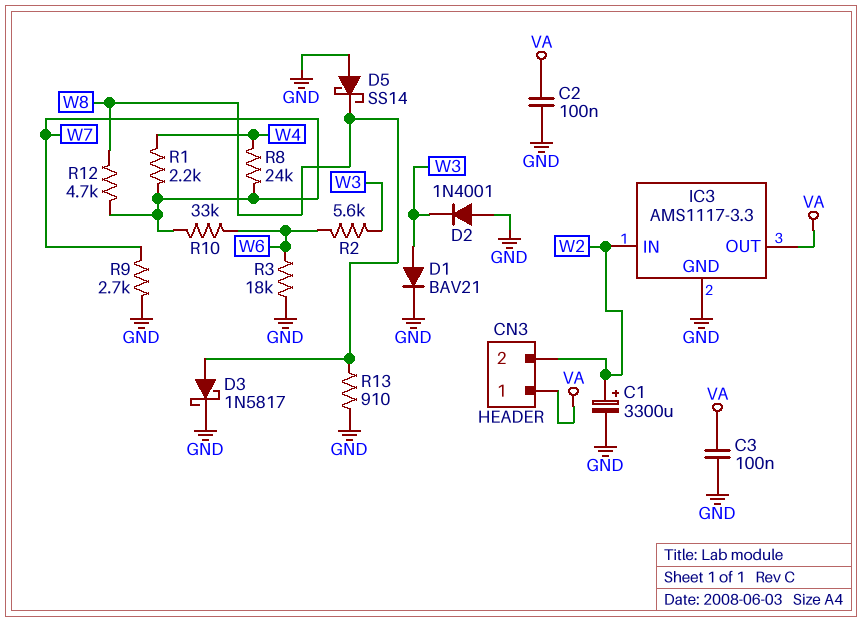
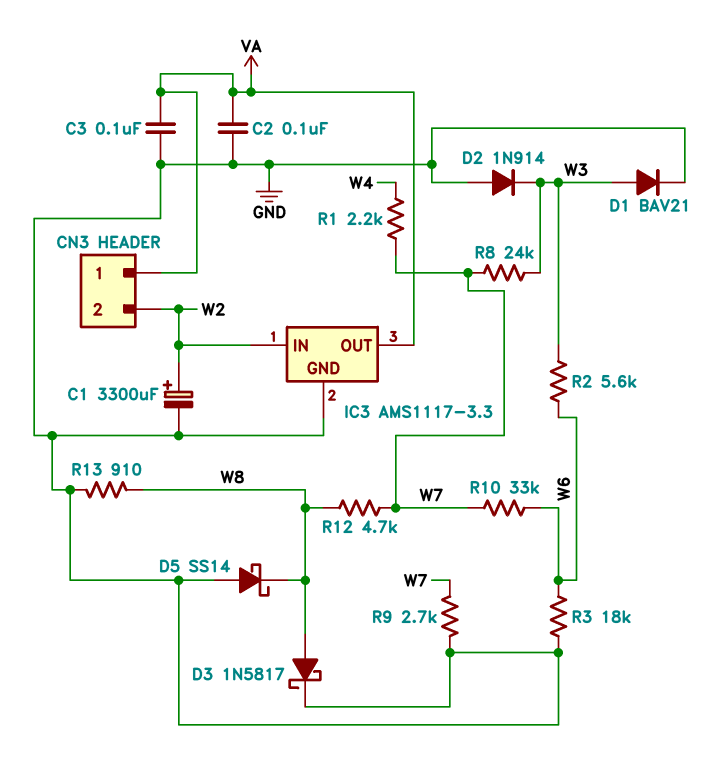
D2: diode 1N4001 (A GND, K W3) -> diode 1N914 (A GND, K W3)
R8: 24k (W4, W7) -> 24k (W3, W7)

